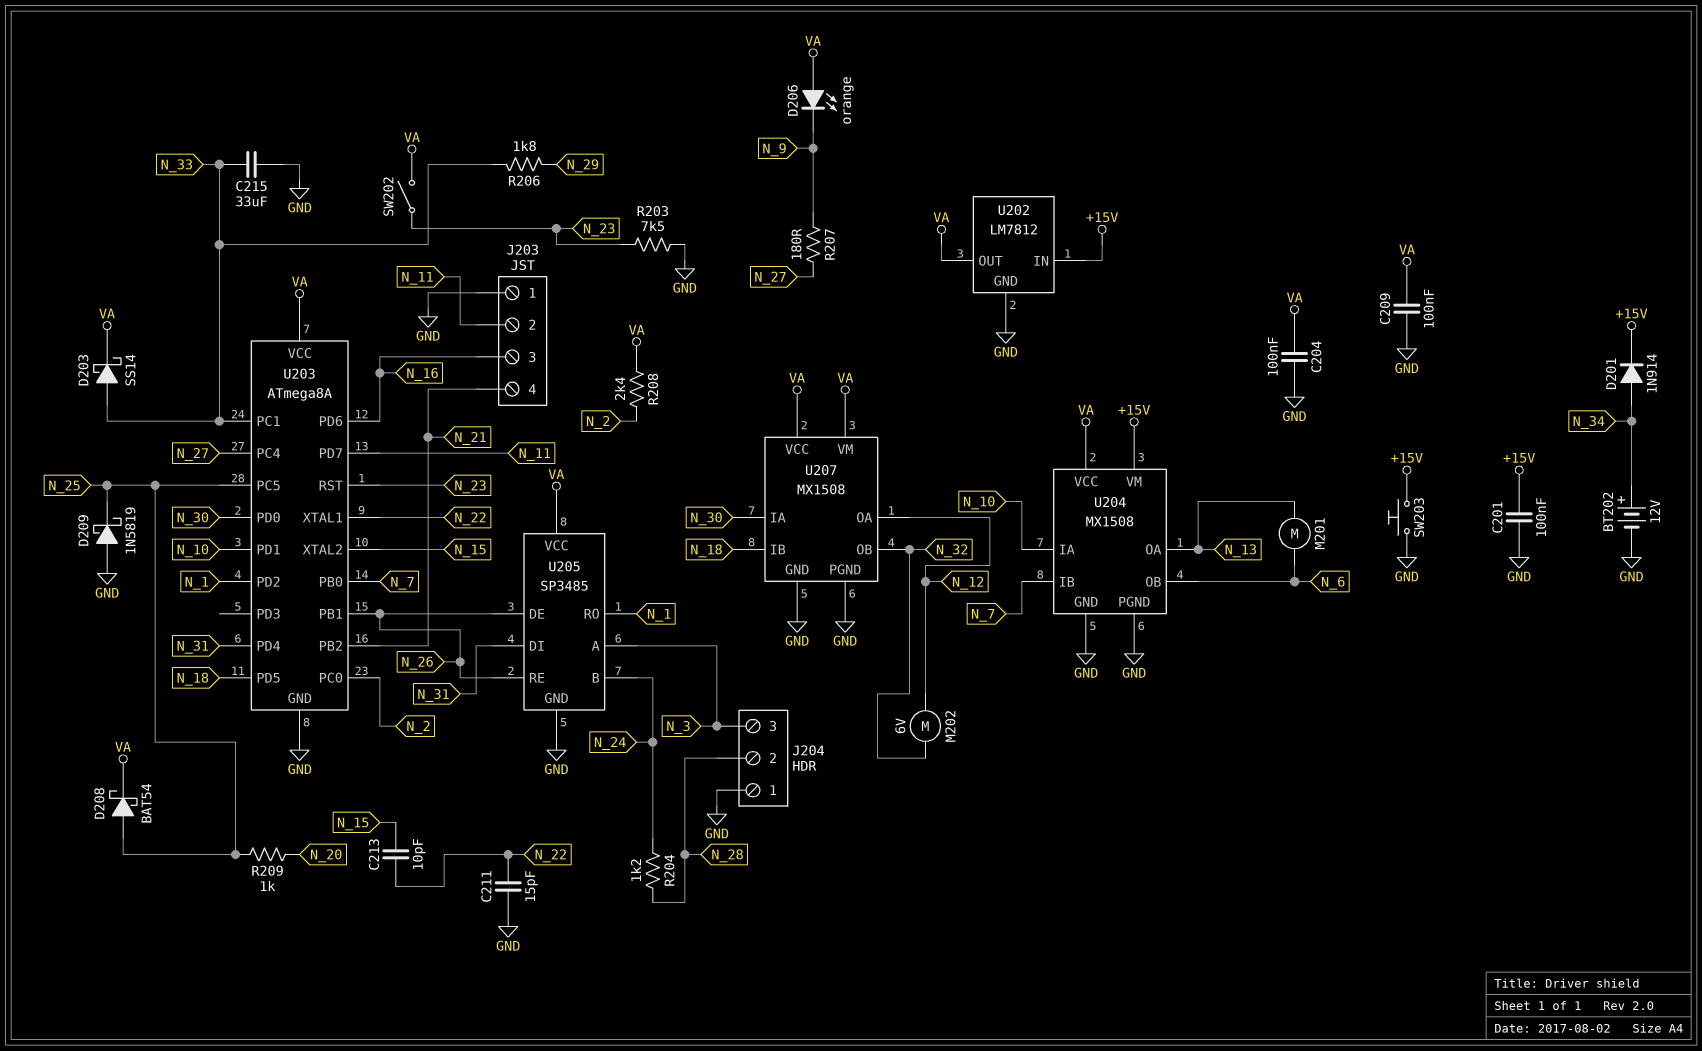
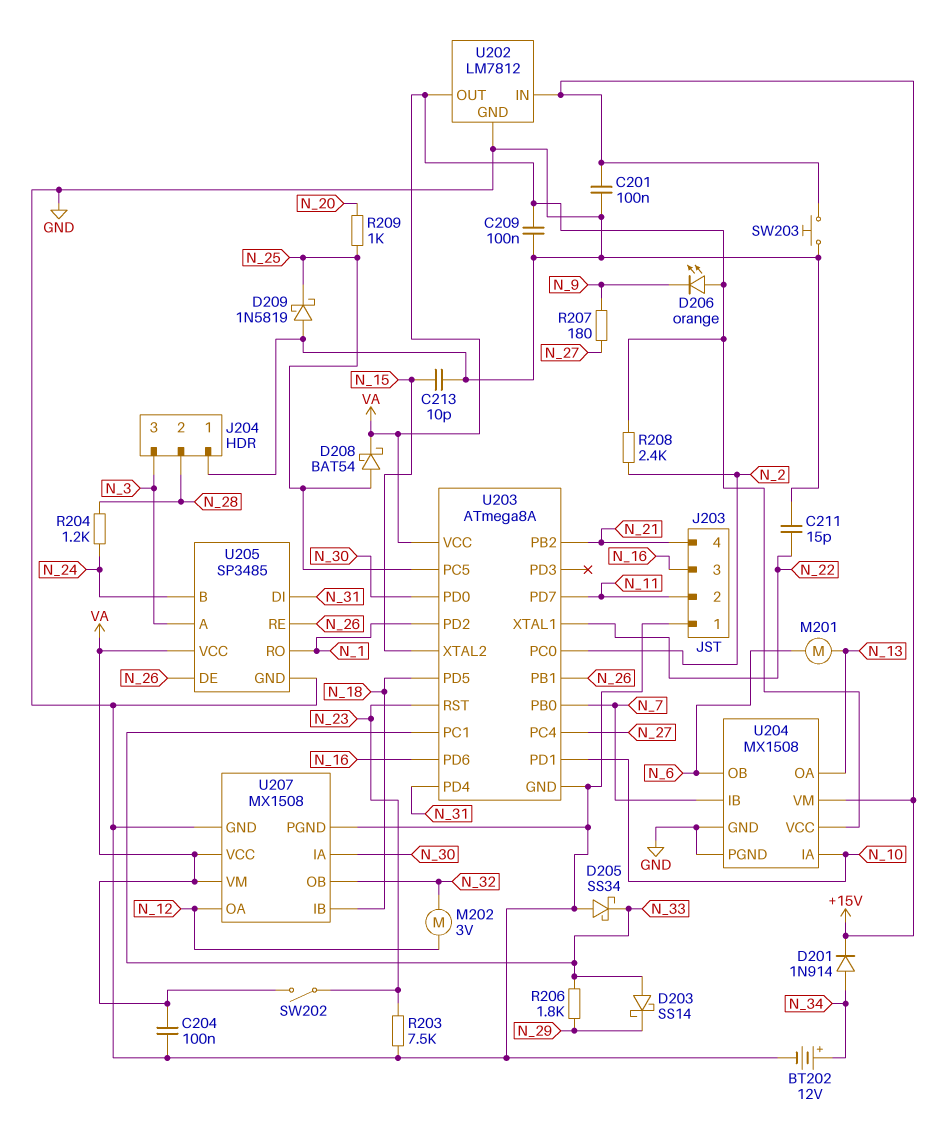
C213: 10pF (N_15, N_22) -> 10pF (GND, N_15)
C215: 33uF (GND, N_33) -> none
D203: schottky SS14 (A N_33, K VA) -> schottky SS14 (A N_33, K N_29)
D205: none -> schottky SS34 (A GND, K N_33)
M202: motor 6V (N_12, N_32) -> motor 3V (N_12, N_32)

